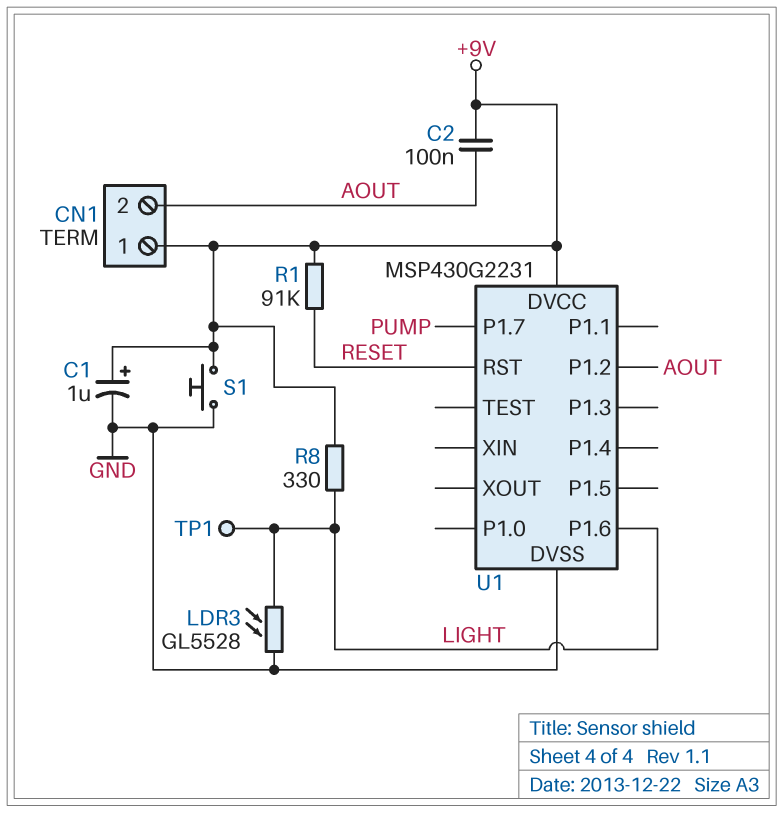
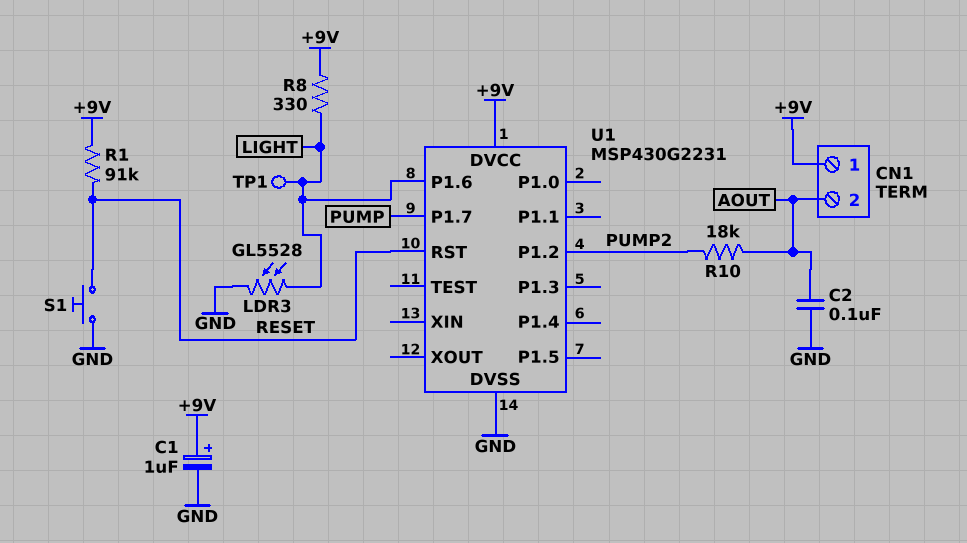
C2: 100nF (+9V, AOUT) -> 100nF (AOUT, GND)
R10: none -> 18k (AOUT, PUMP2)
S1: button (+9V, GND) -> button (GND, RESET)
U1 pin P1.2: AOUT -> PUMP2

